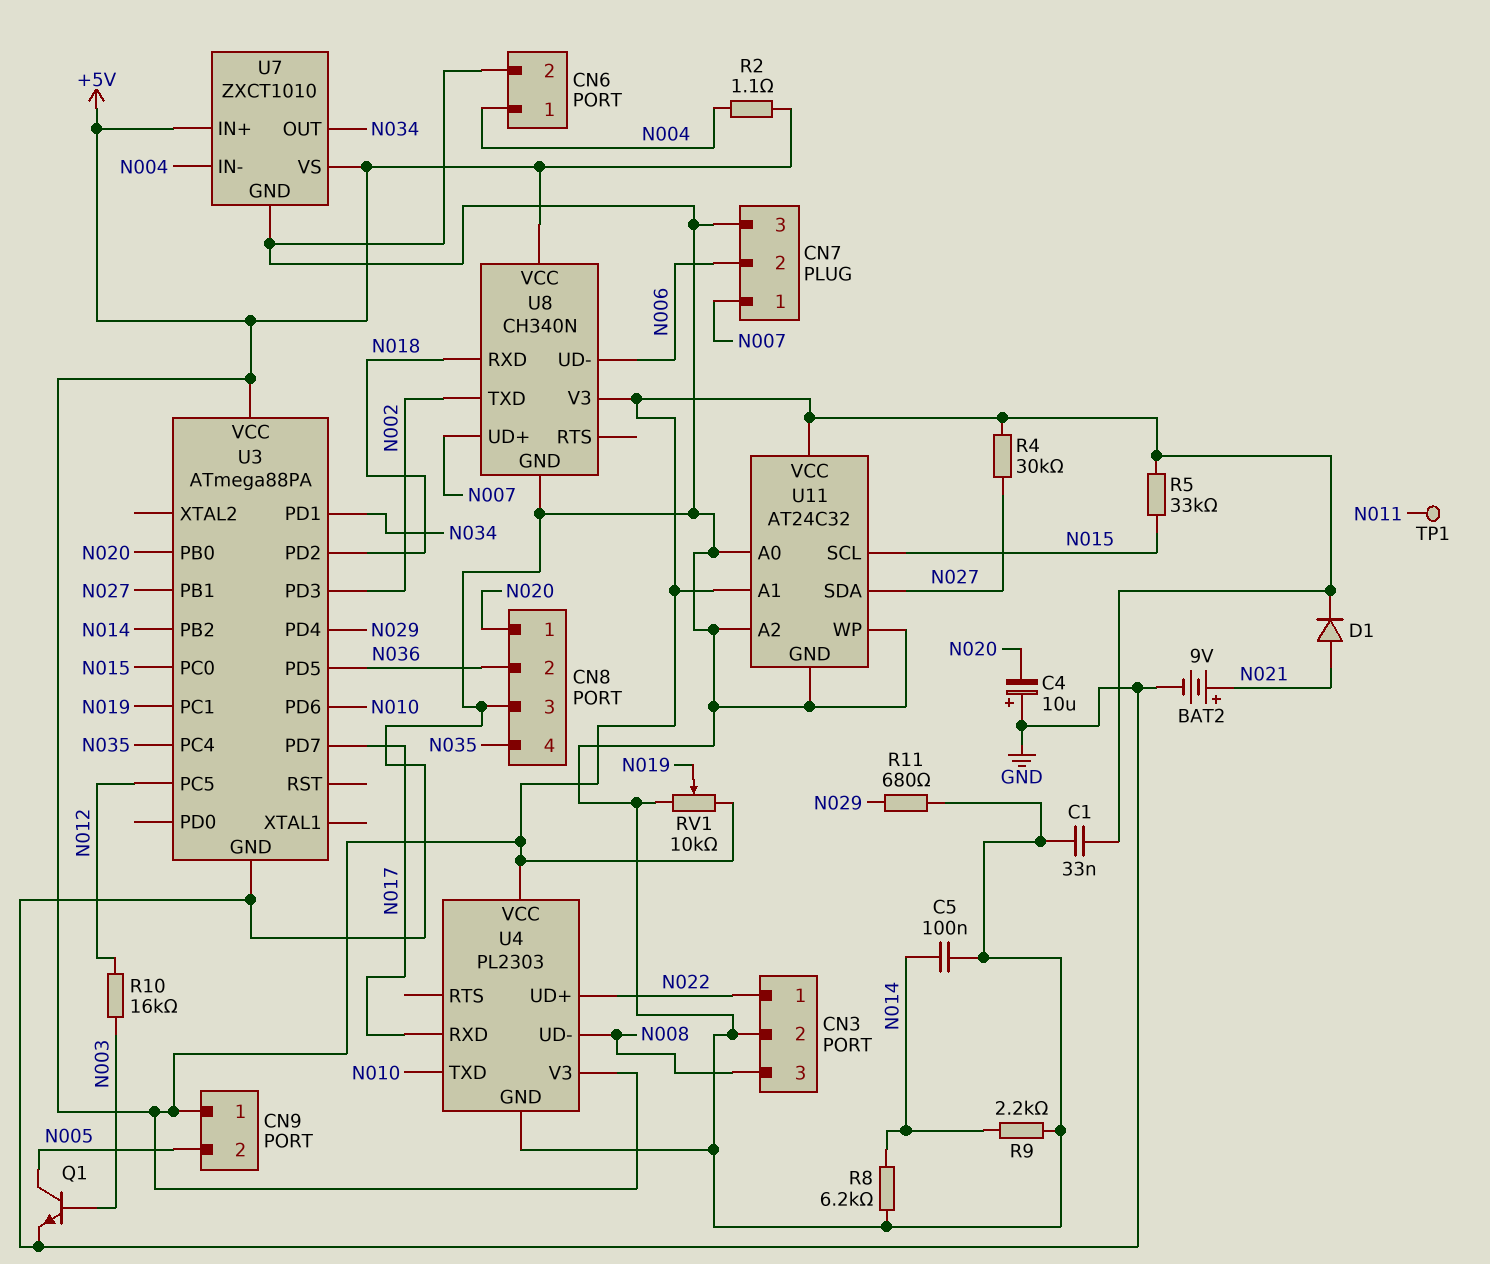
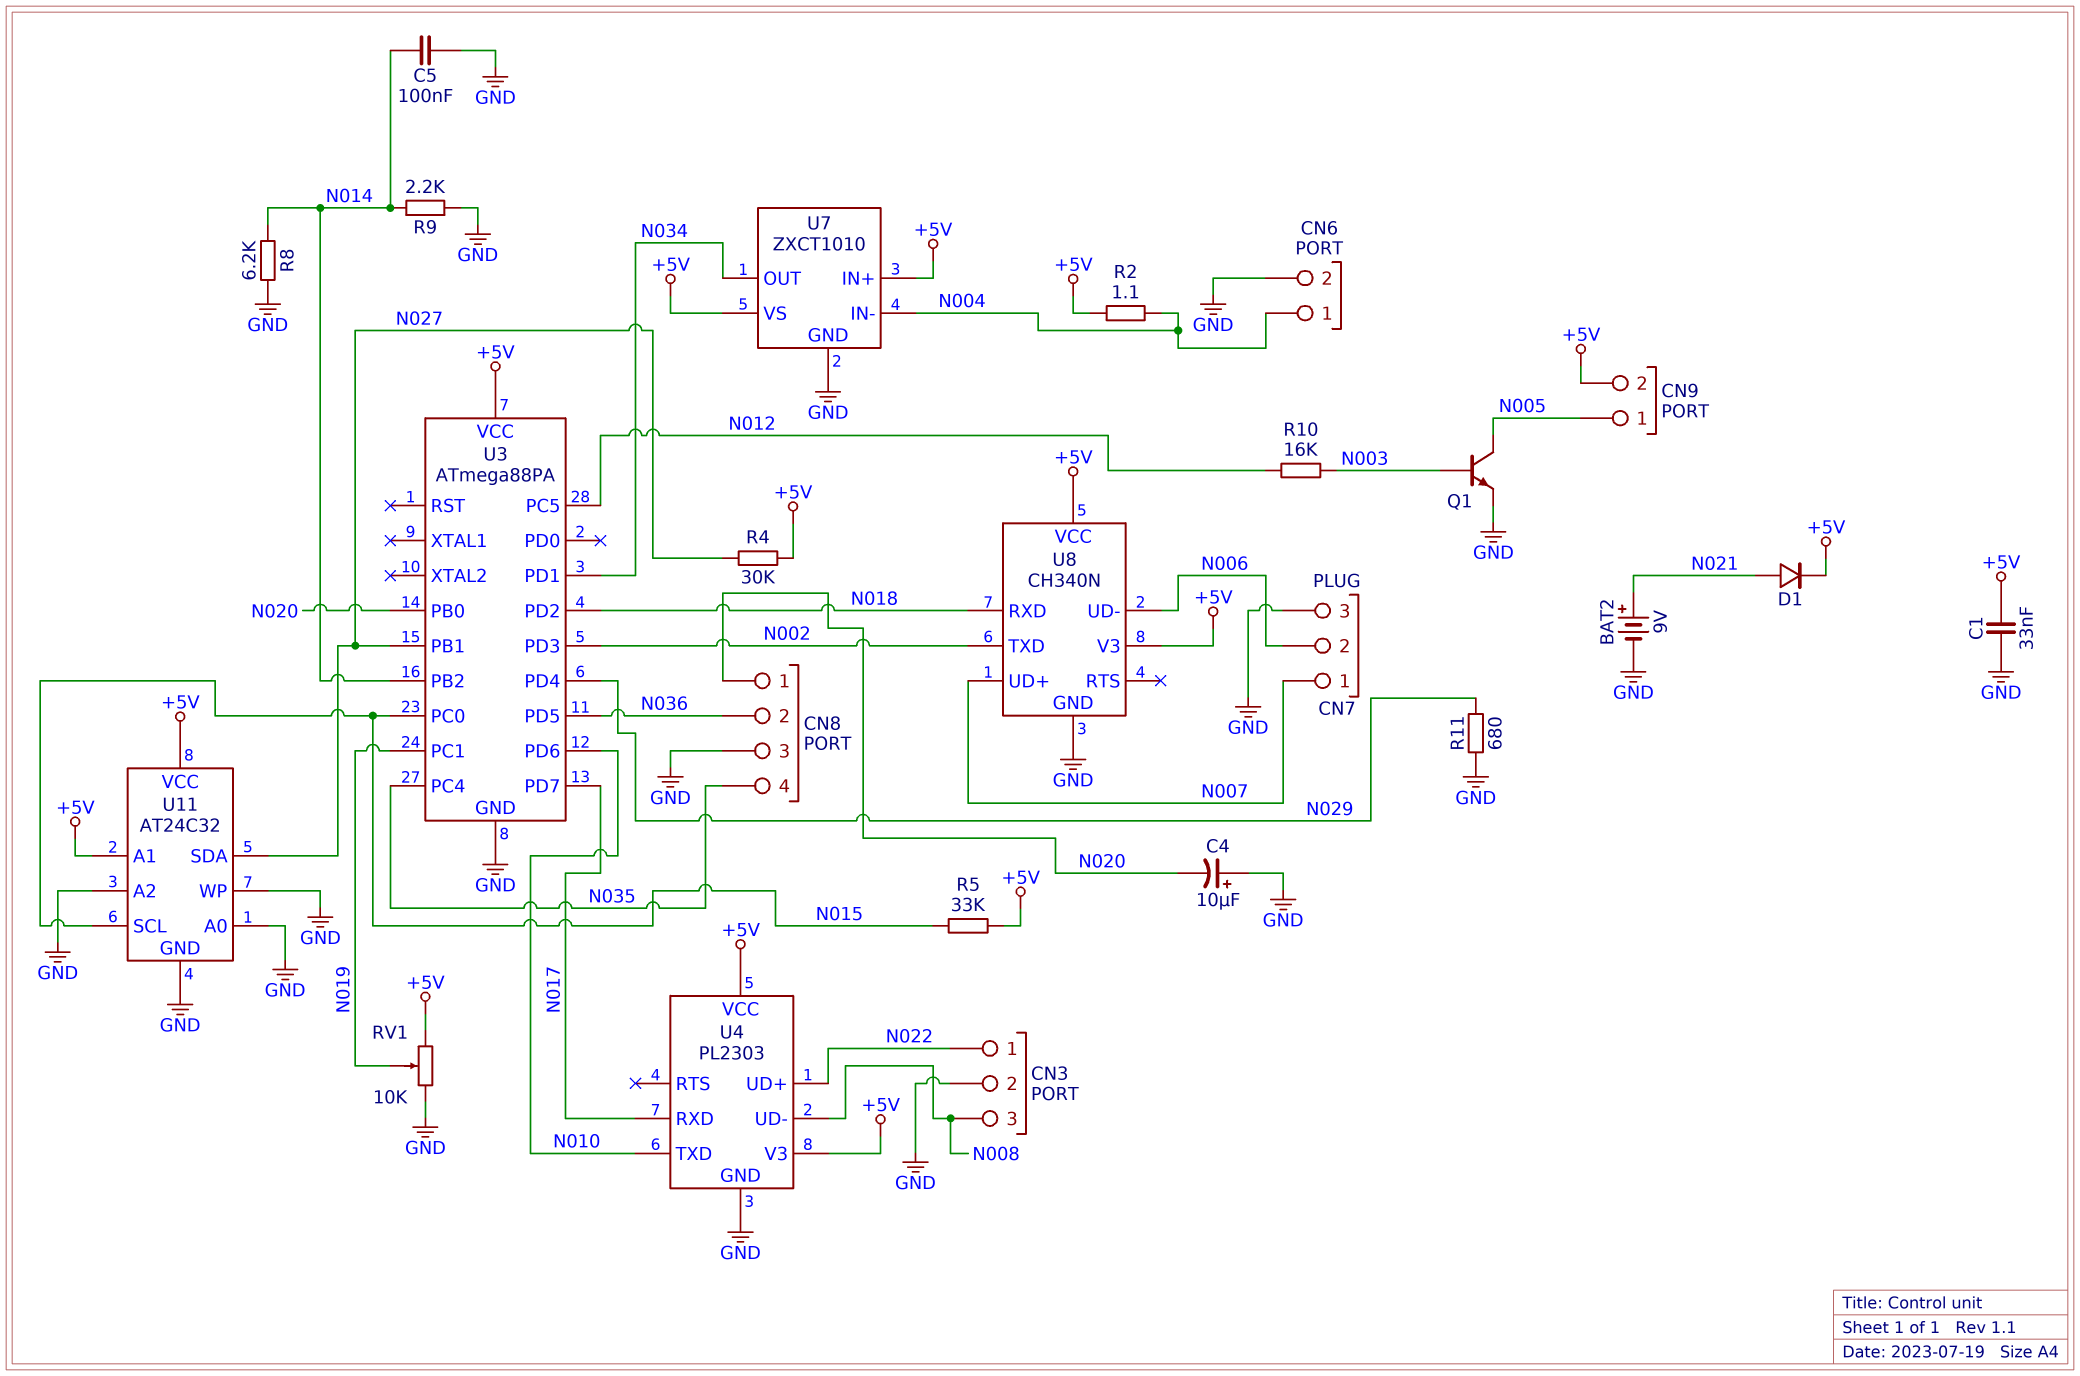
CN9 pin 1: +5V -> N005
CN9 pin 2: N005 -> +5V
TP1: test point (N011) -> none

